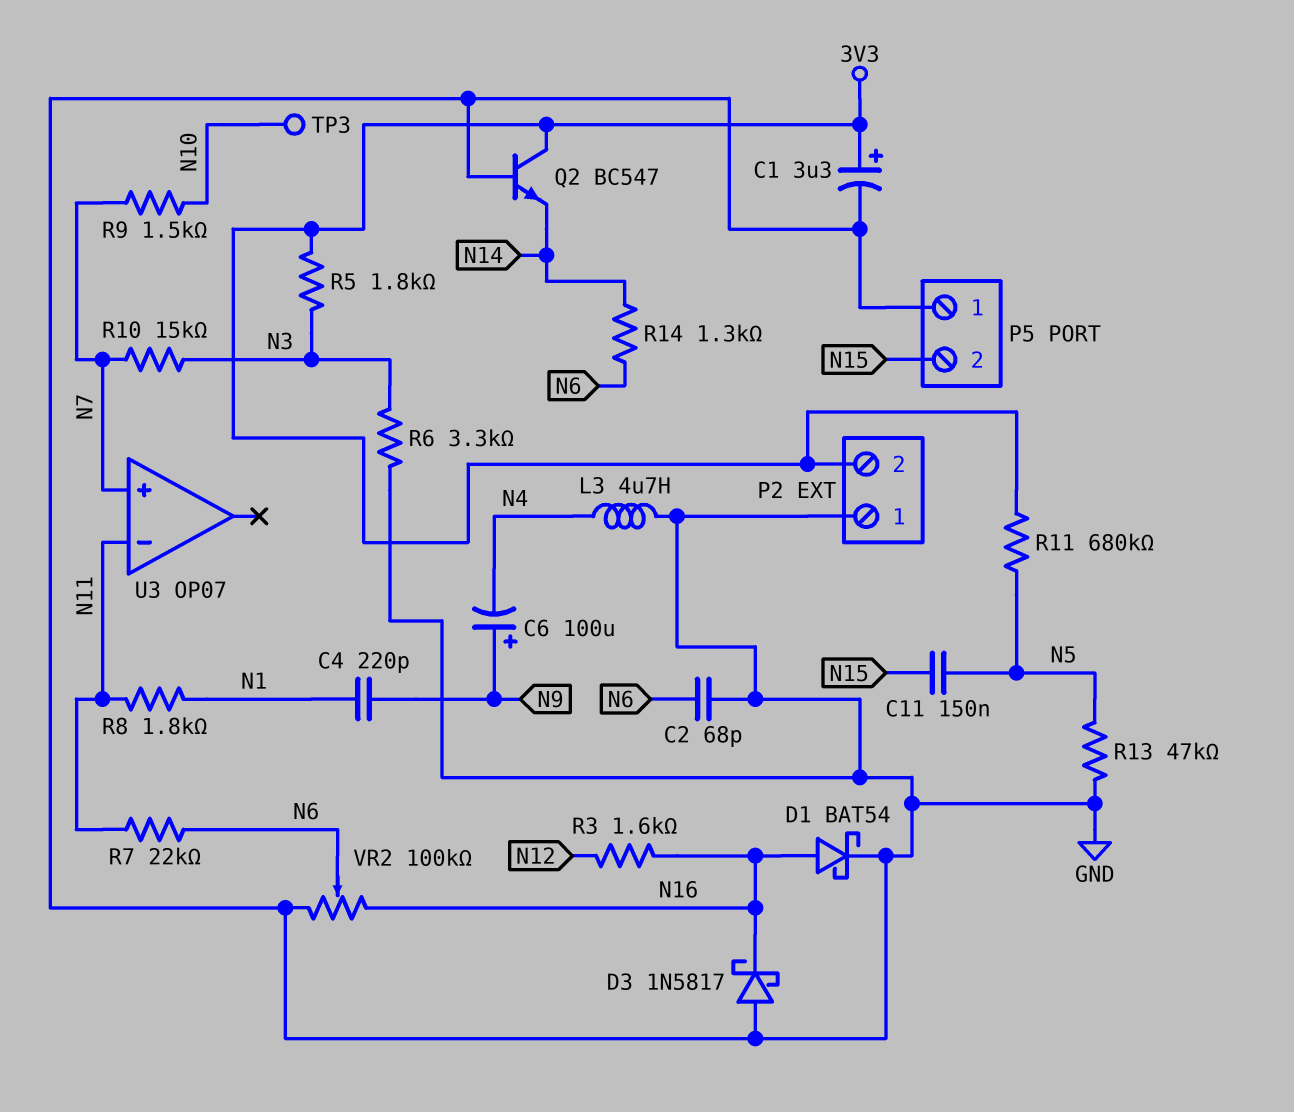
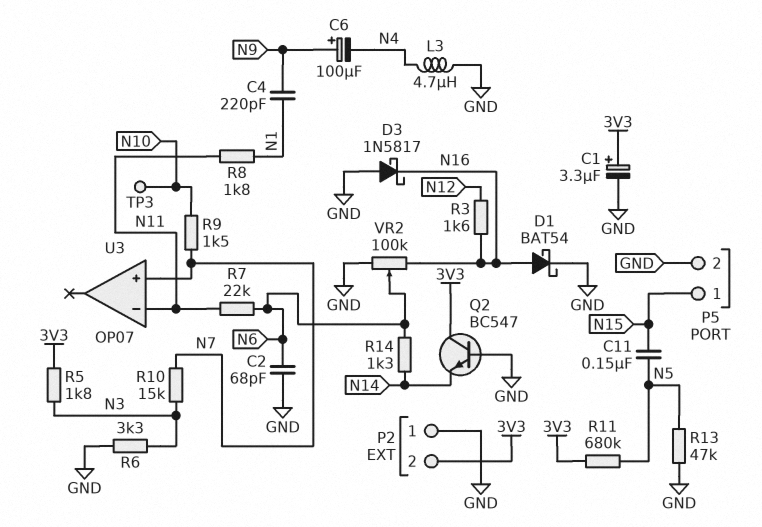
P5 pin 1: GND -> N15
P5 pin 2: N15 -> GND

